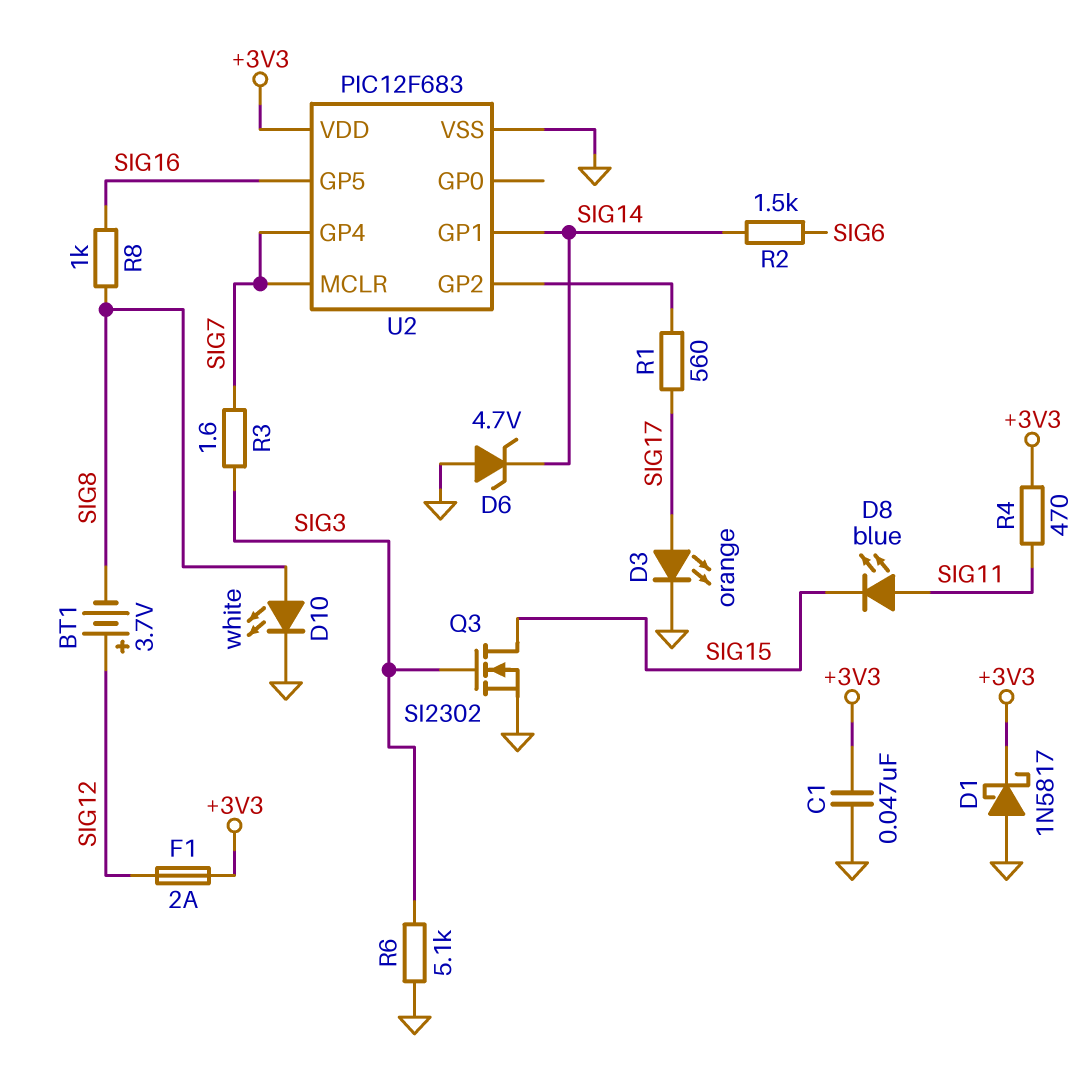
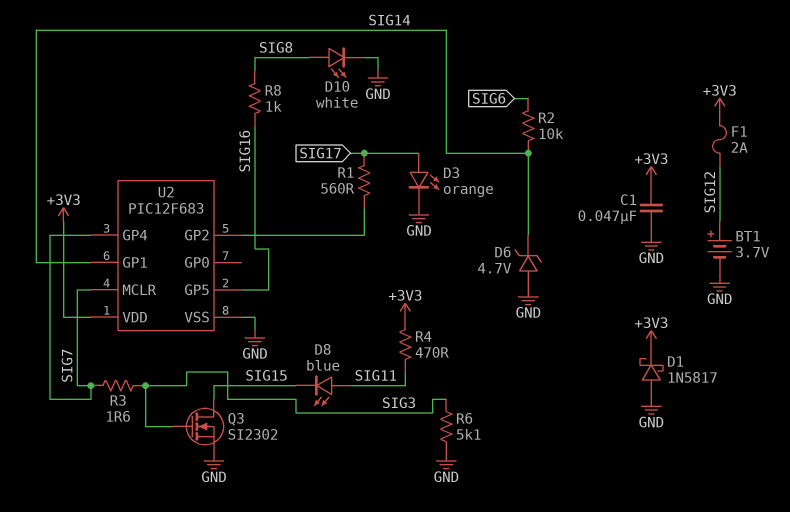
BT1: 3.7V (plus SIG12, minus SIG8) -> 3.7V (plus SIG12, minus GND)
R2: 1.5k (SIG6, SIG14) -> 10k (SIG6, SIG14)

